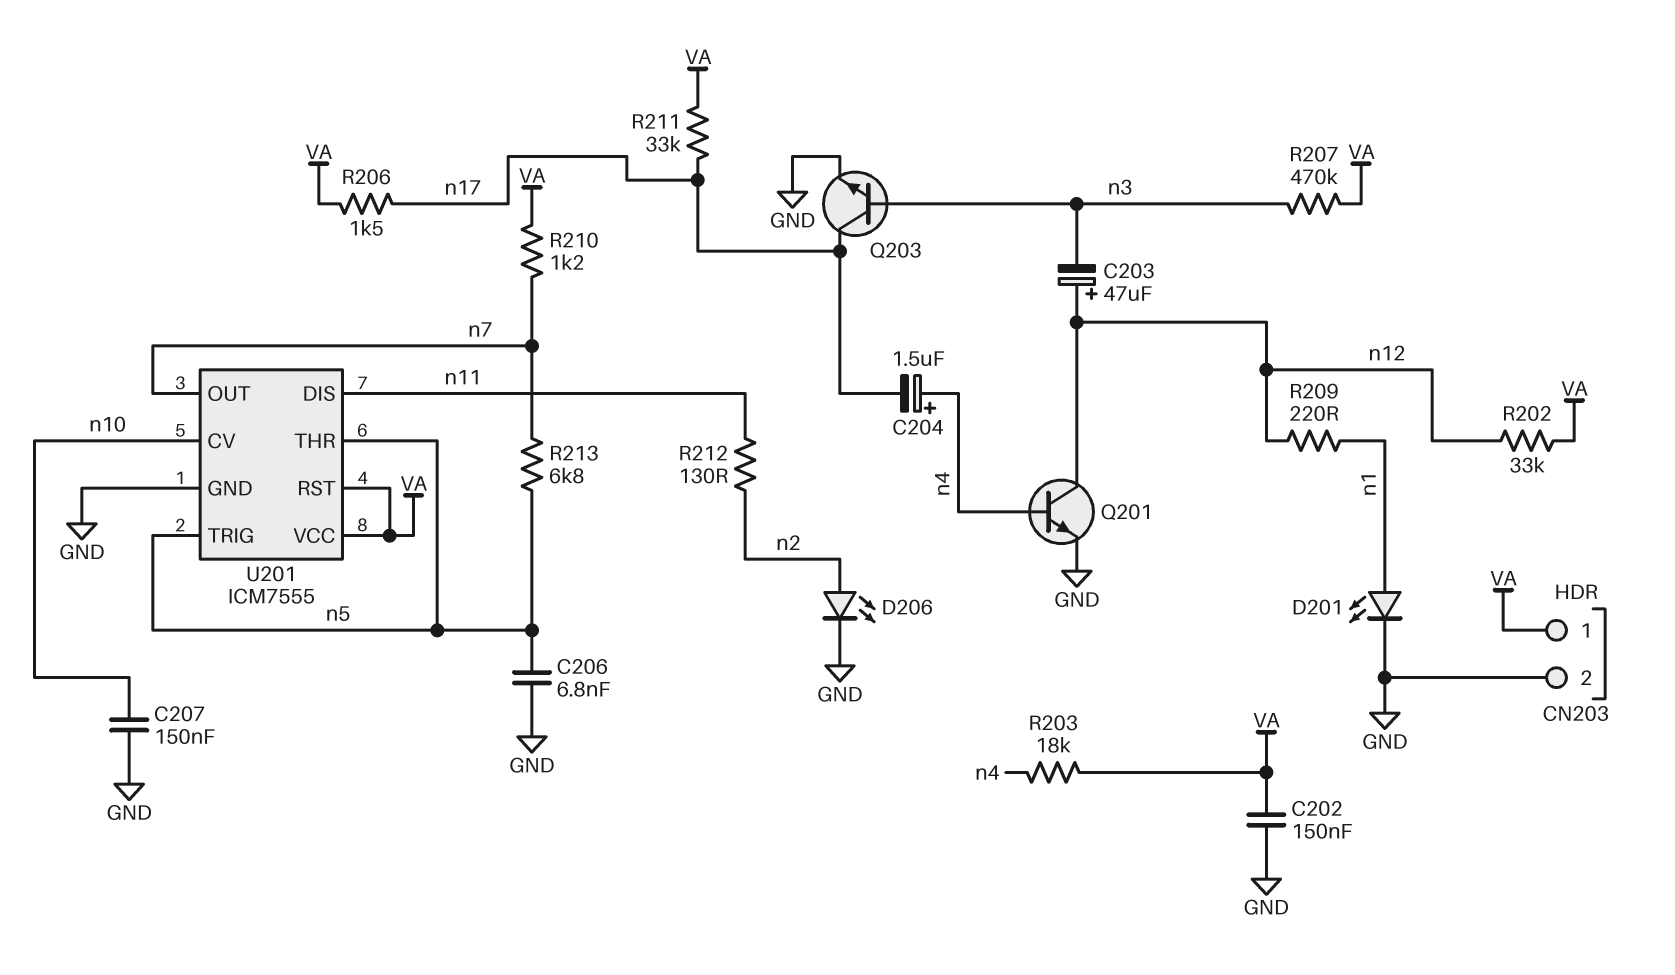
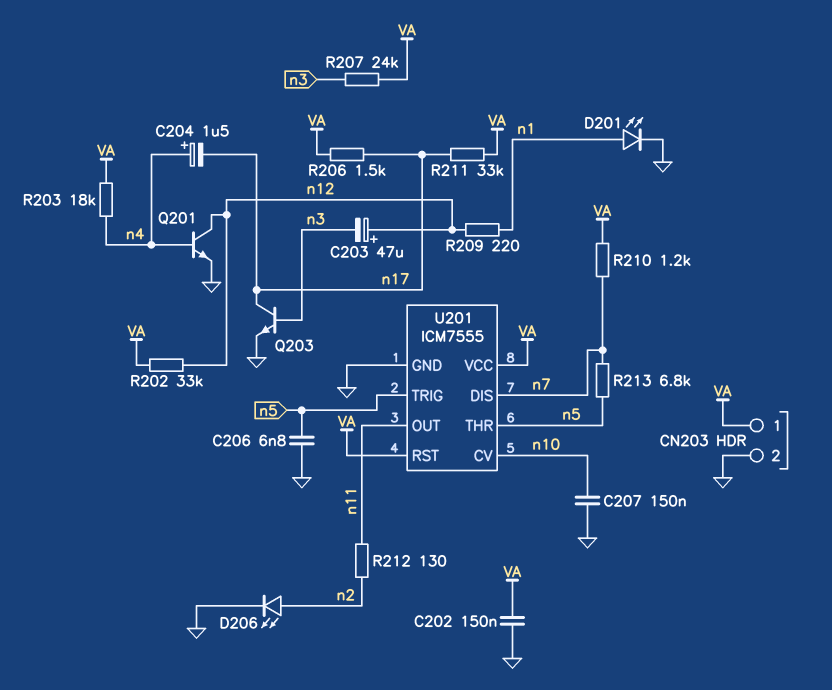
R207: 470k (VA, n3) -> 24k (VA, n3)
U201 pin DIS: n11 -> n7
U201 pin OUT: n7 -> n11

